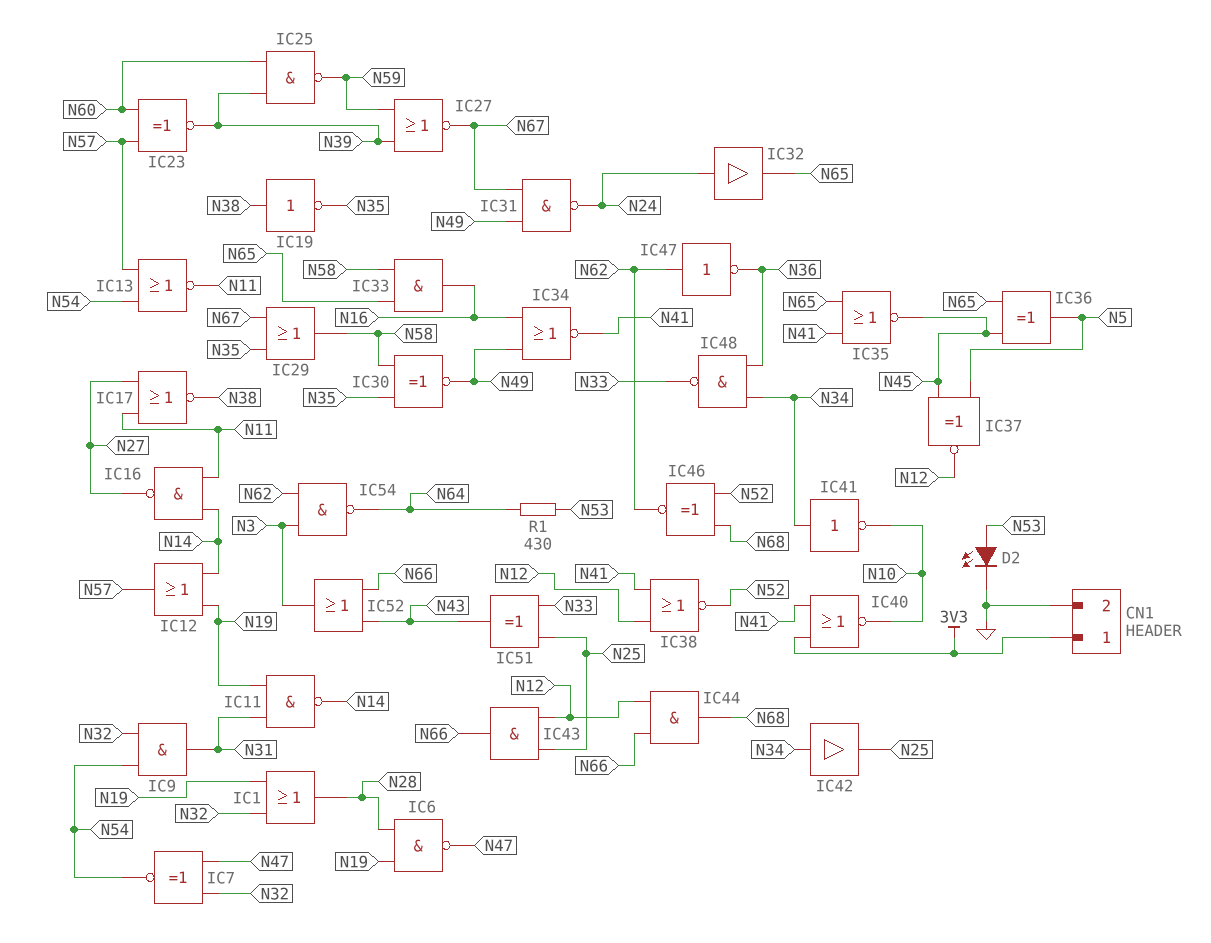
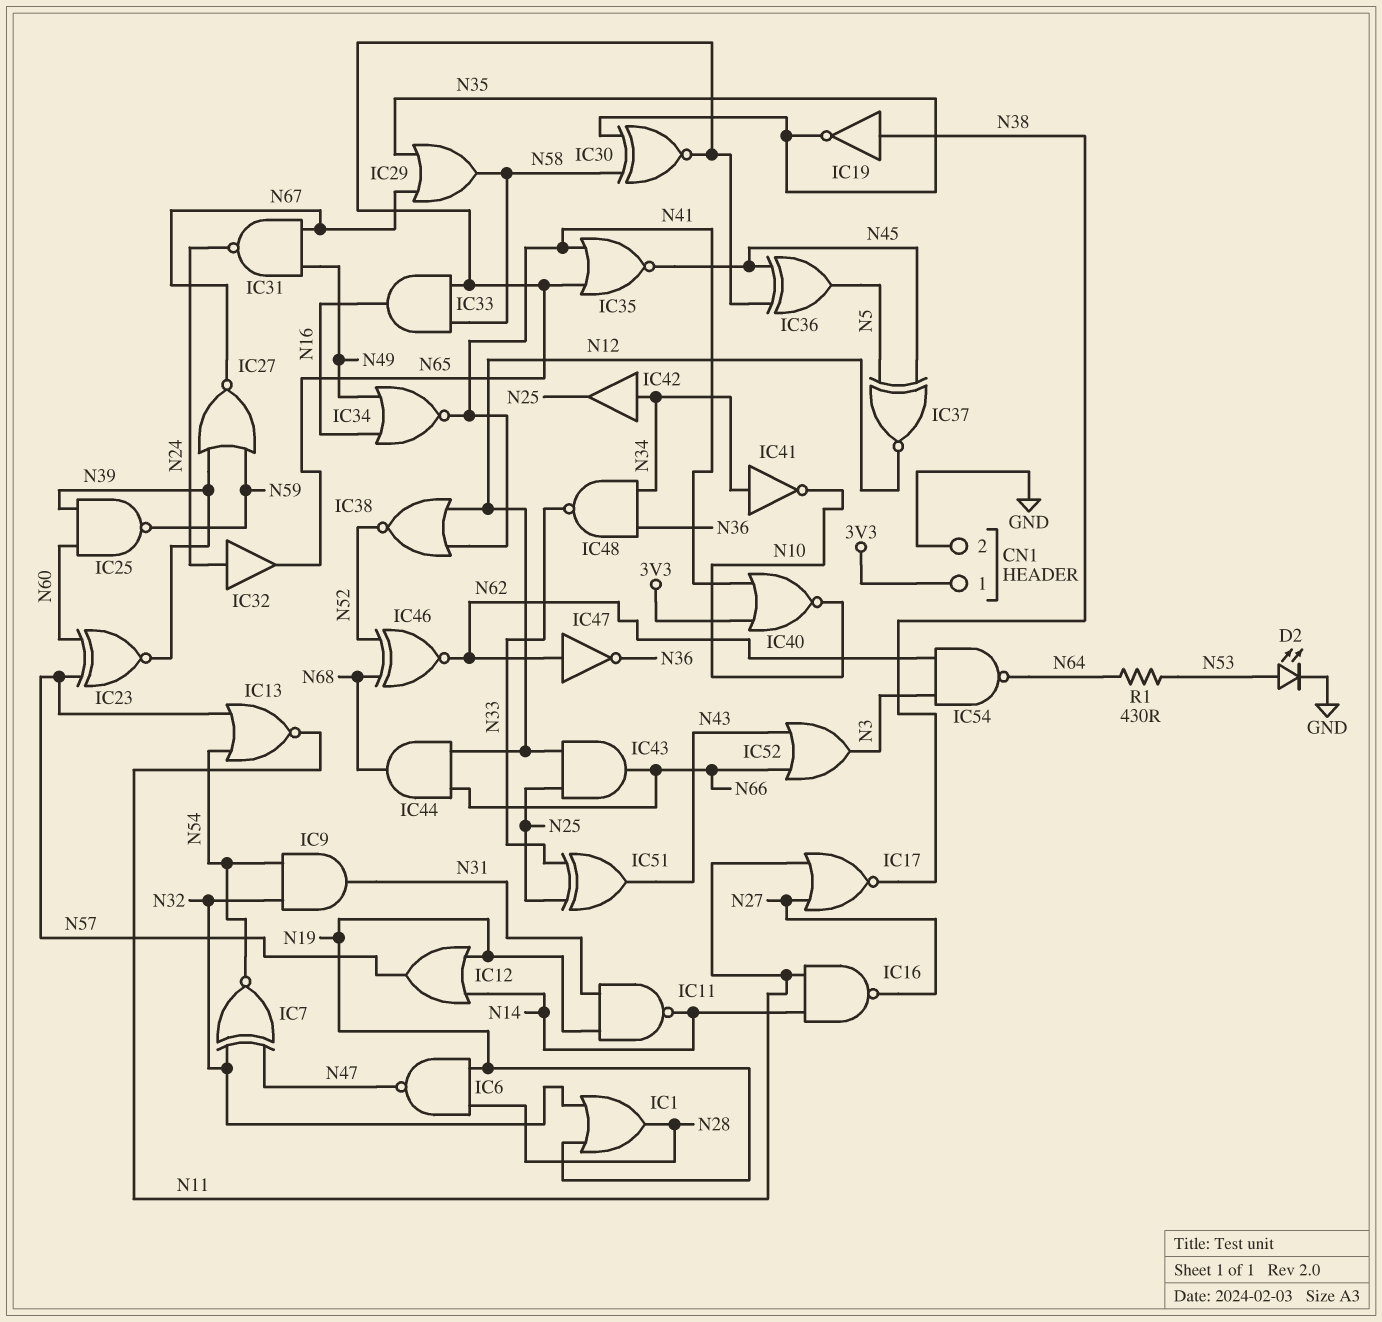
IC30: XNOR (in N35, in N58, out N49) -> XNOR (in N35, in N58, out N65)

